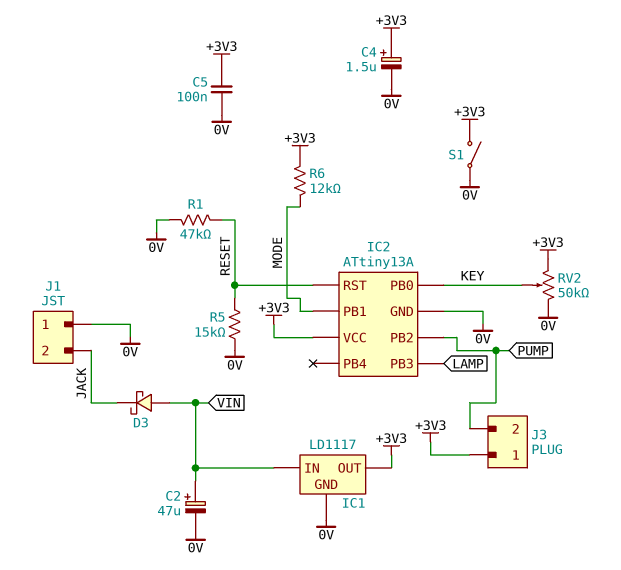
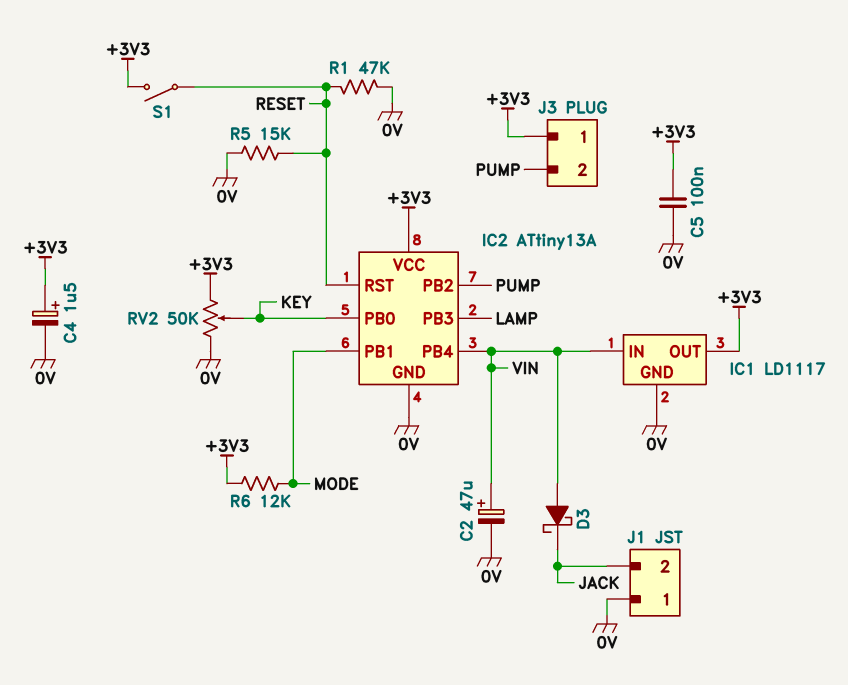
IC2 pin PB4: none -> VIN
S1: switch (+3V3, 0V) -> switch (+3V3, RESET)

